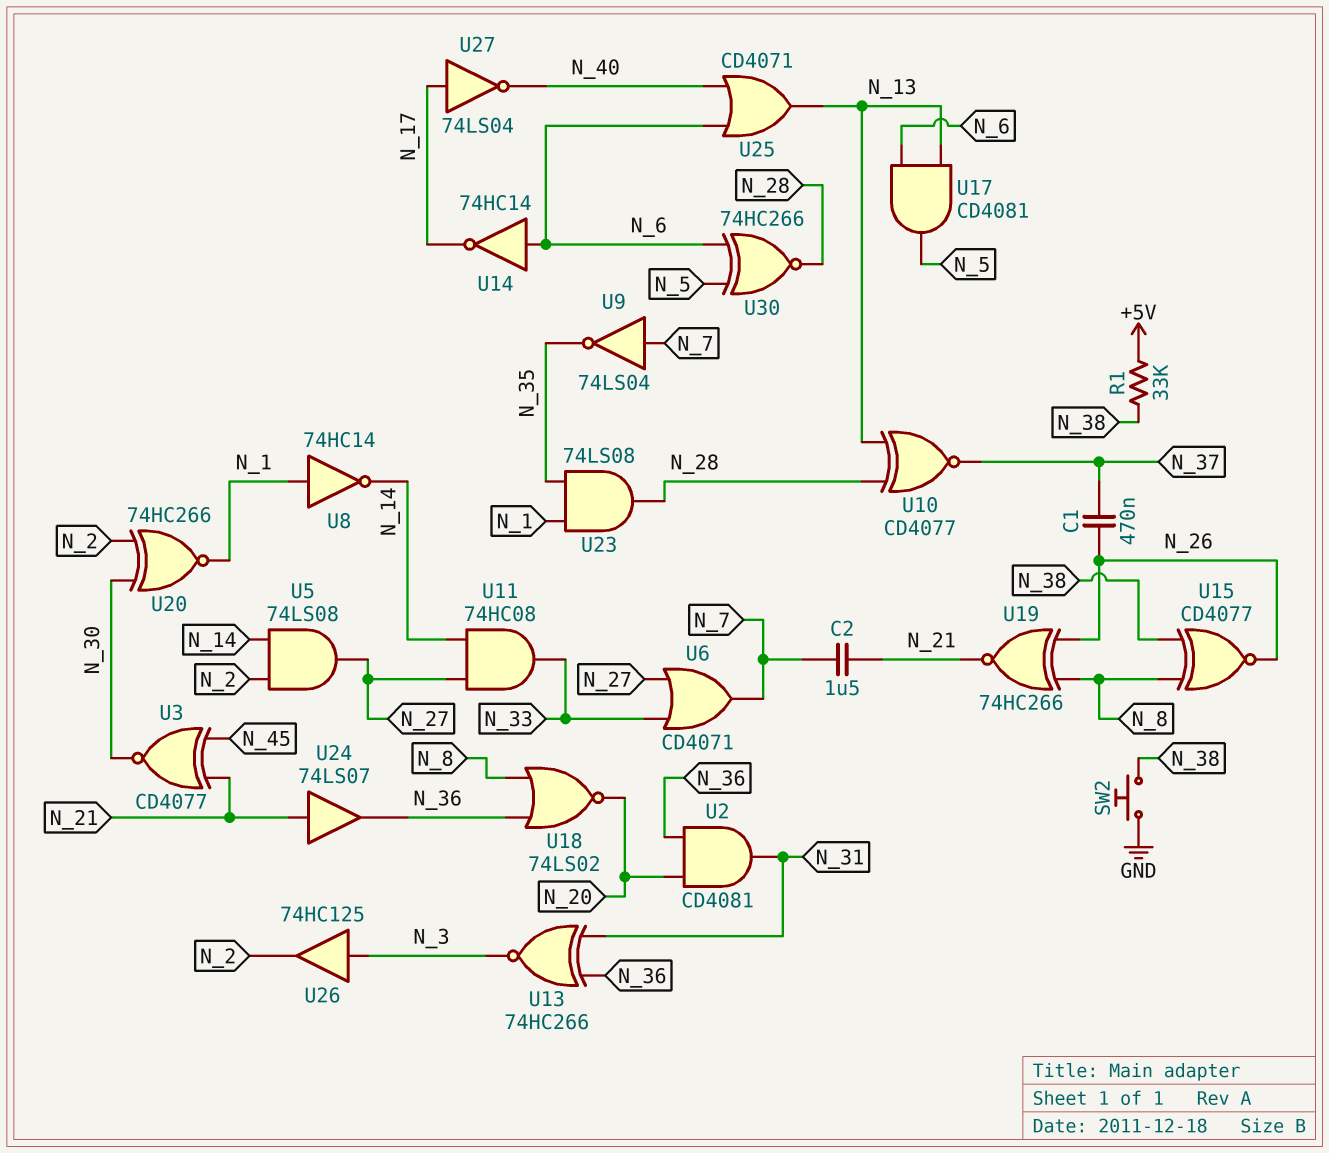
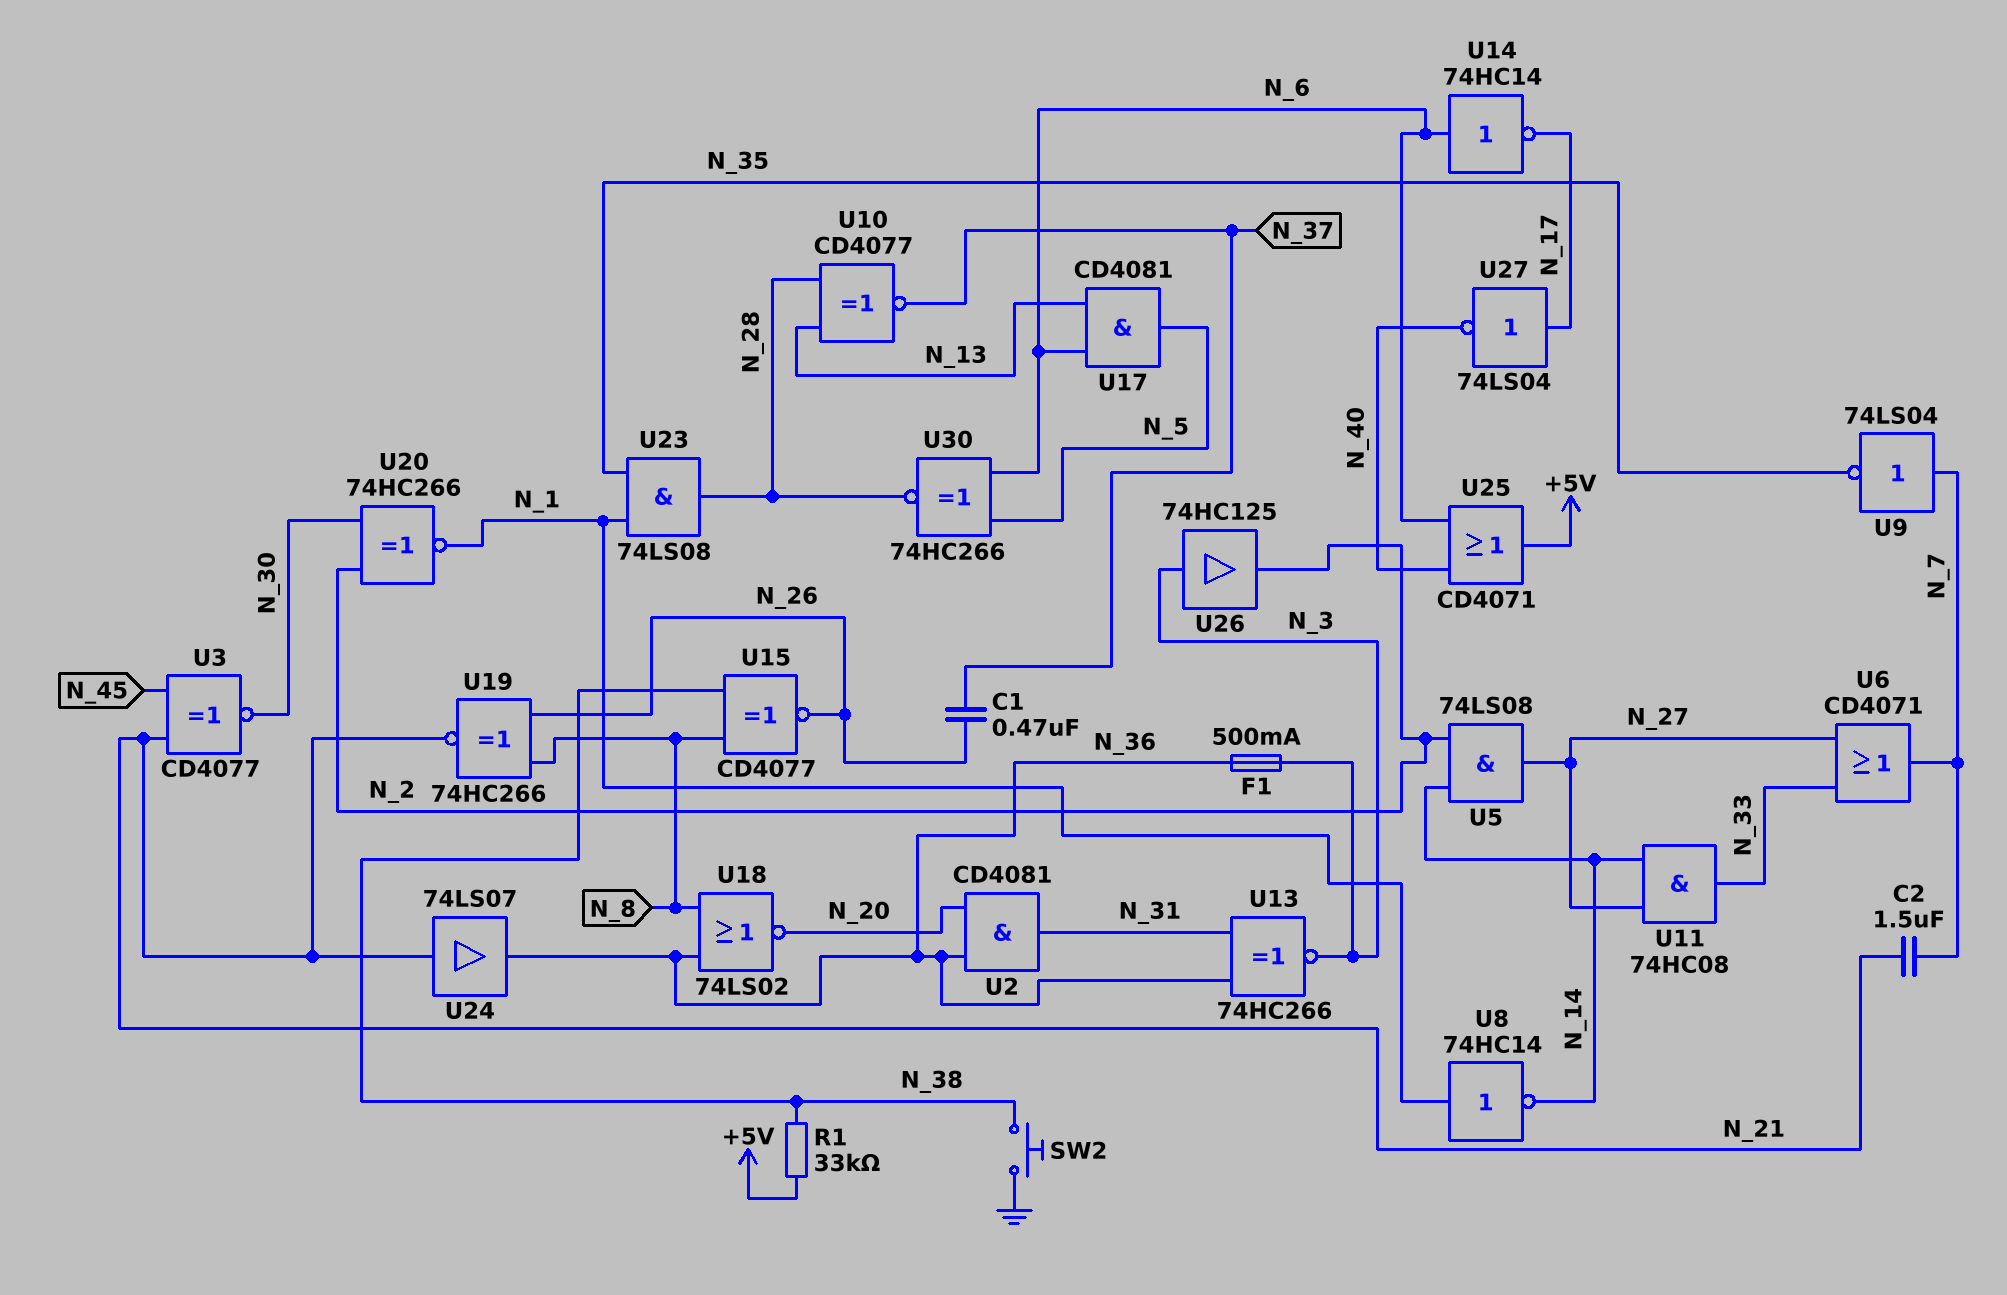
F1: none -> 500mA (N_3, N_36)
U25: OR CD4071 (in N_6, in N_40, out N_13) -> OR CD4071 (in N_6, in N_40, out +5V)

